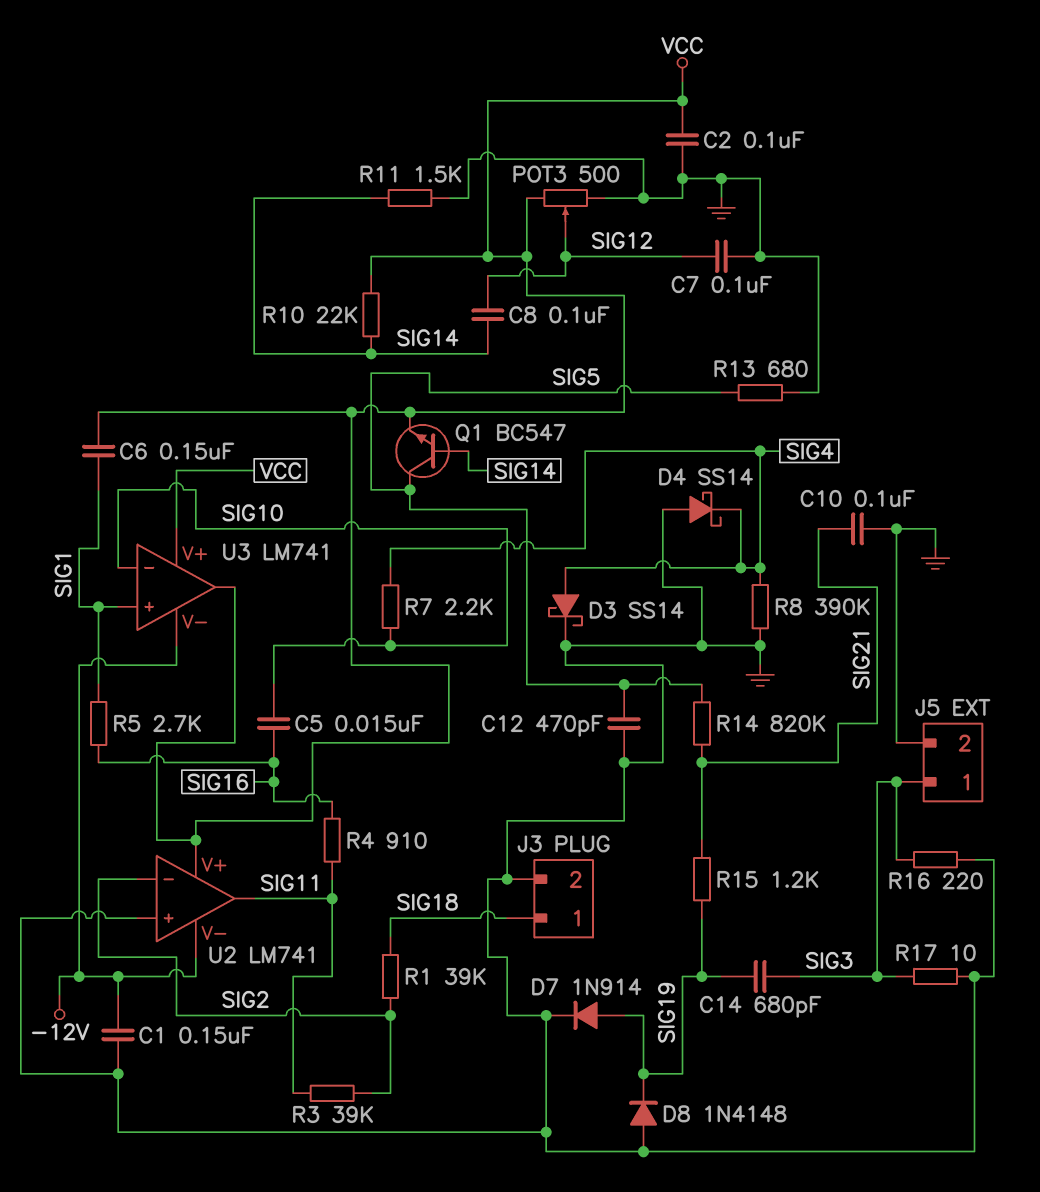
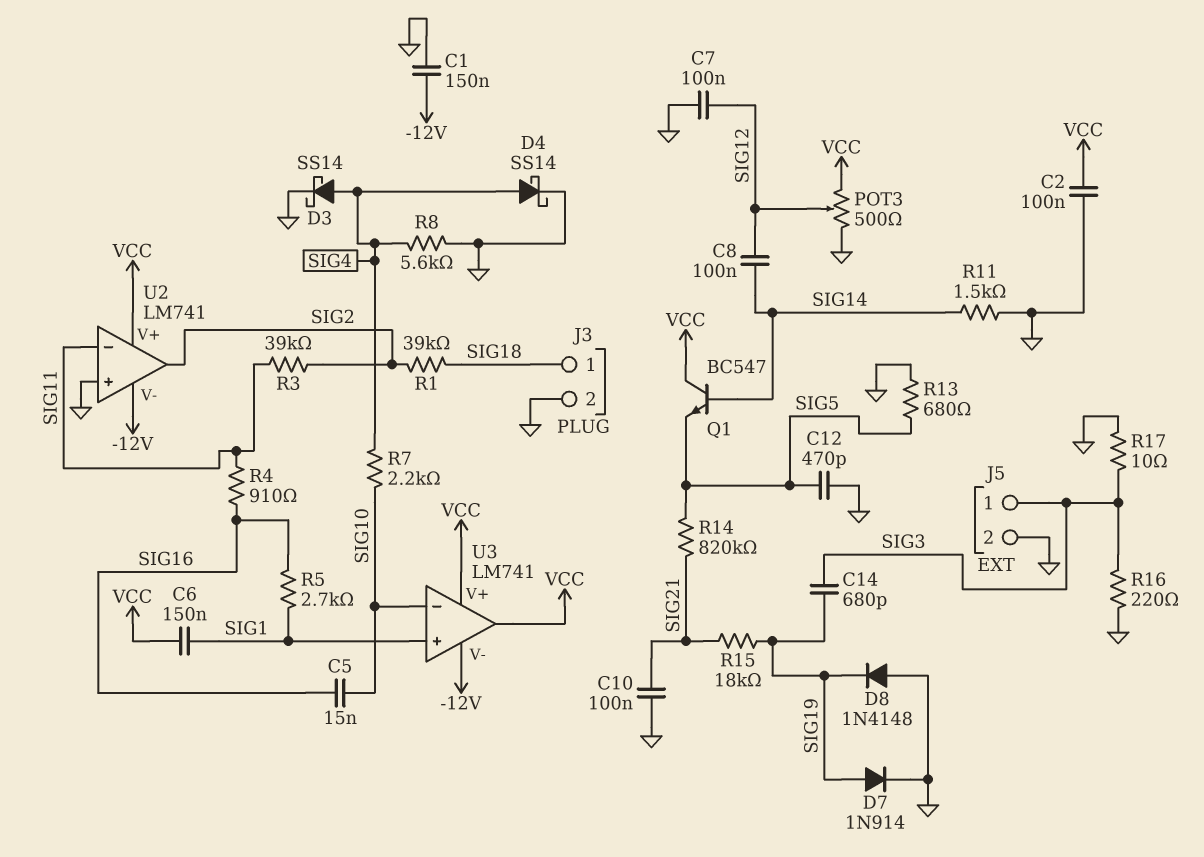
D4: schottky SS14 (A GND, K SIG4) -> schottky SS14 (A SIG4, K GND)
Q1: NPN BC547 (B SIG14, C SIG5, E VCC) -> NPN BC547 (B SIG14, C VCC, E SIG5)
R8: 390k (GND, SIG4) -> 5.6k (GND, SIG4)
R10: 22k (SIG14, VCC) -> none
R15: 1.2k (SIG19, SIG21) -> 18k (SIG19, SIG21)
U2 pin in-: SIG2 -> SIG11
U2 pin out: SIG11 -> SIG2

